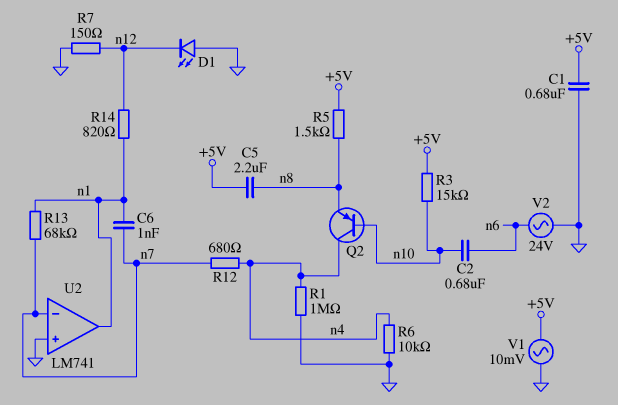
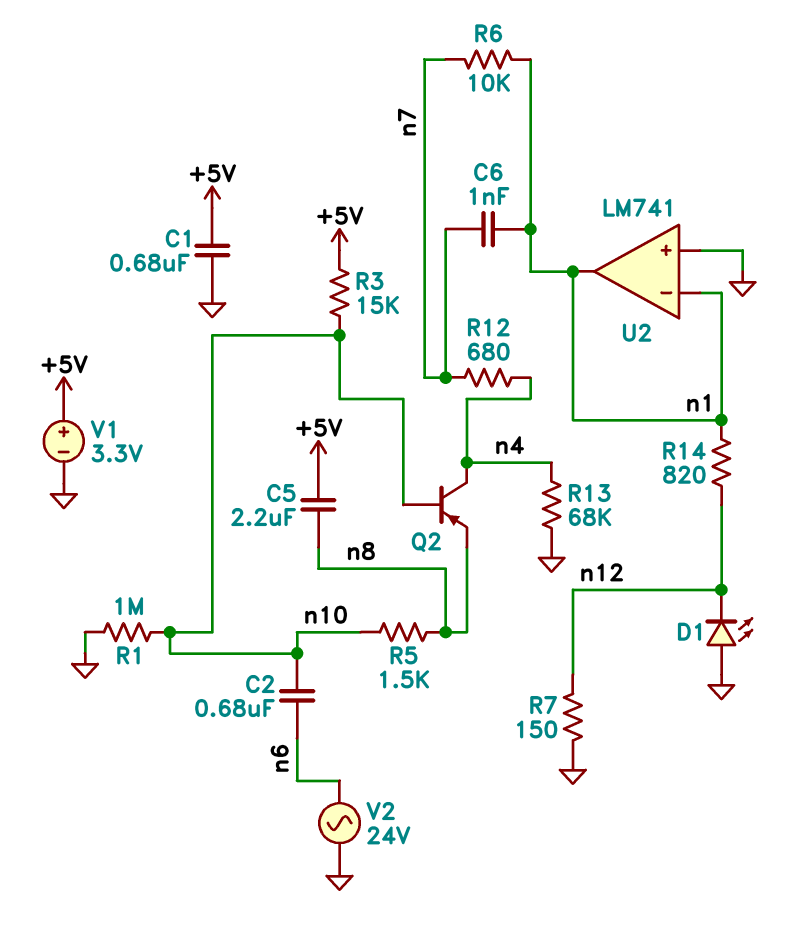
R1: 1M (GND, n4) -> 1M (GND, n10)
R5: 1.5k (+5V, n8) -> 1.5k (n8, n10)
R6: 10k (GND, n4) -> 10k (n1, n7)
R13: 68k (n1, n7) -> 68k (GND, n4)
U2 pin in-: n7 -> n1
V1: AC 10mV (+5V, GND) -> 3.3V (plus +5V, minus GND)

